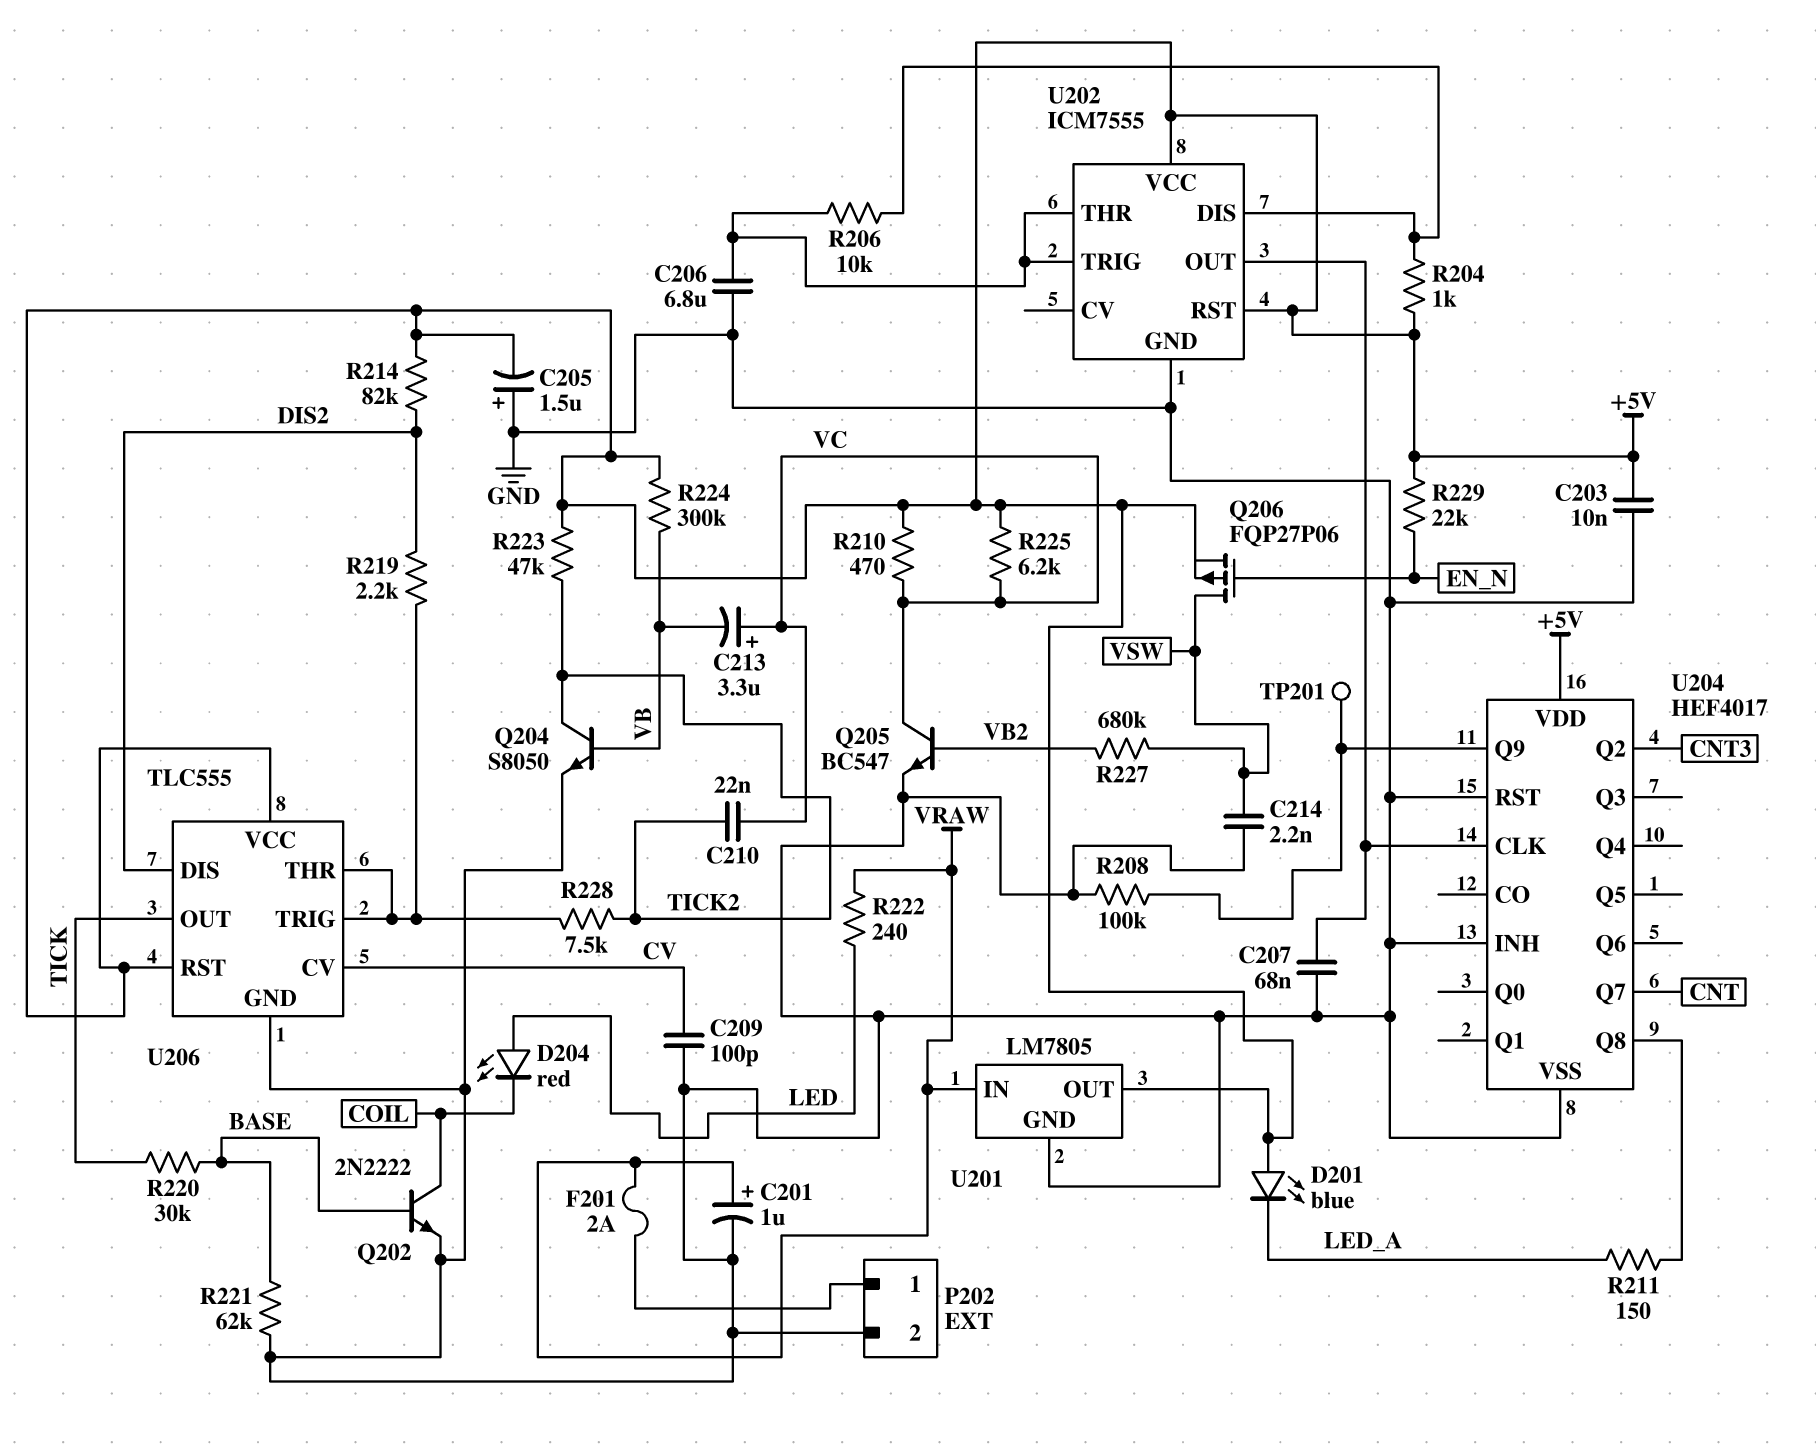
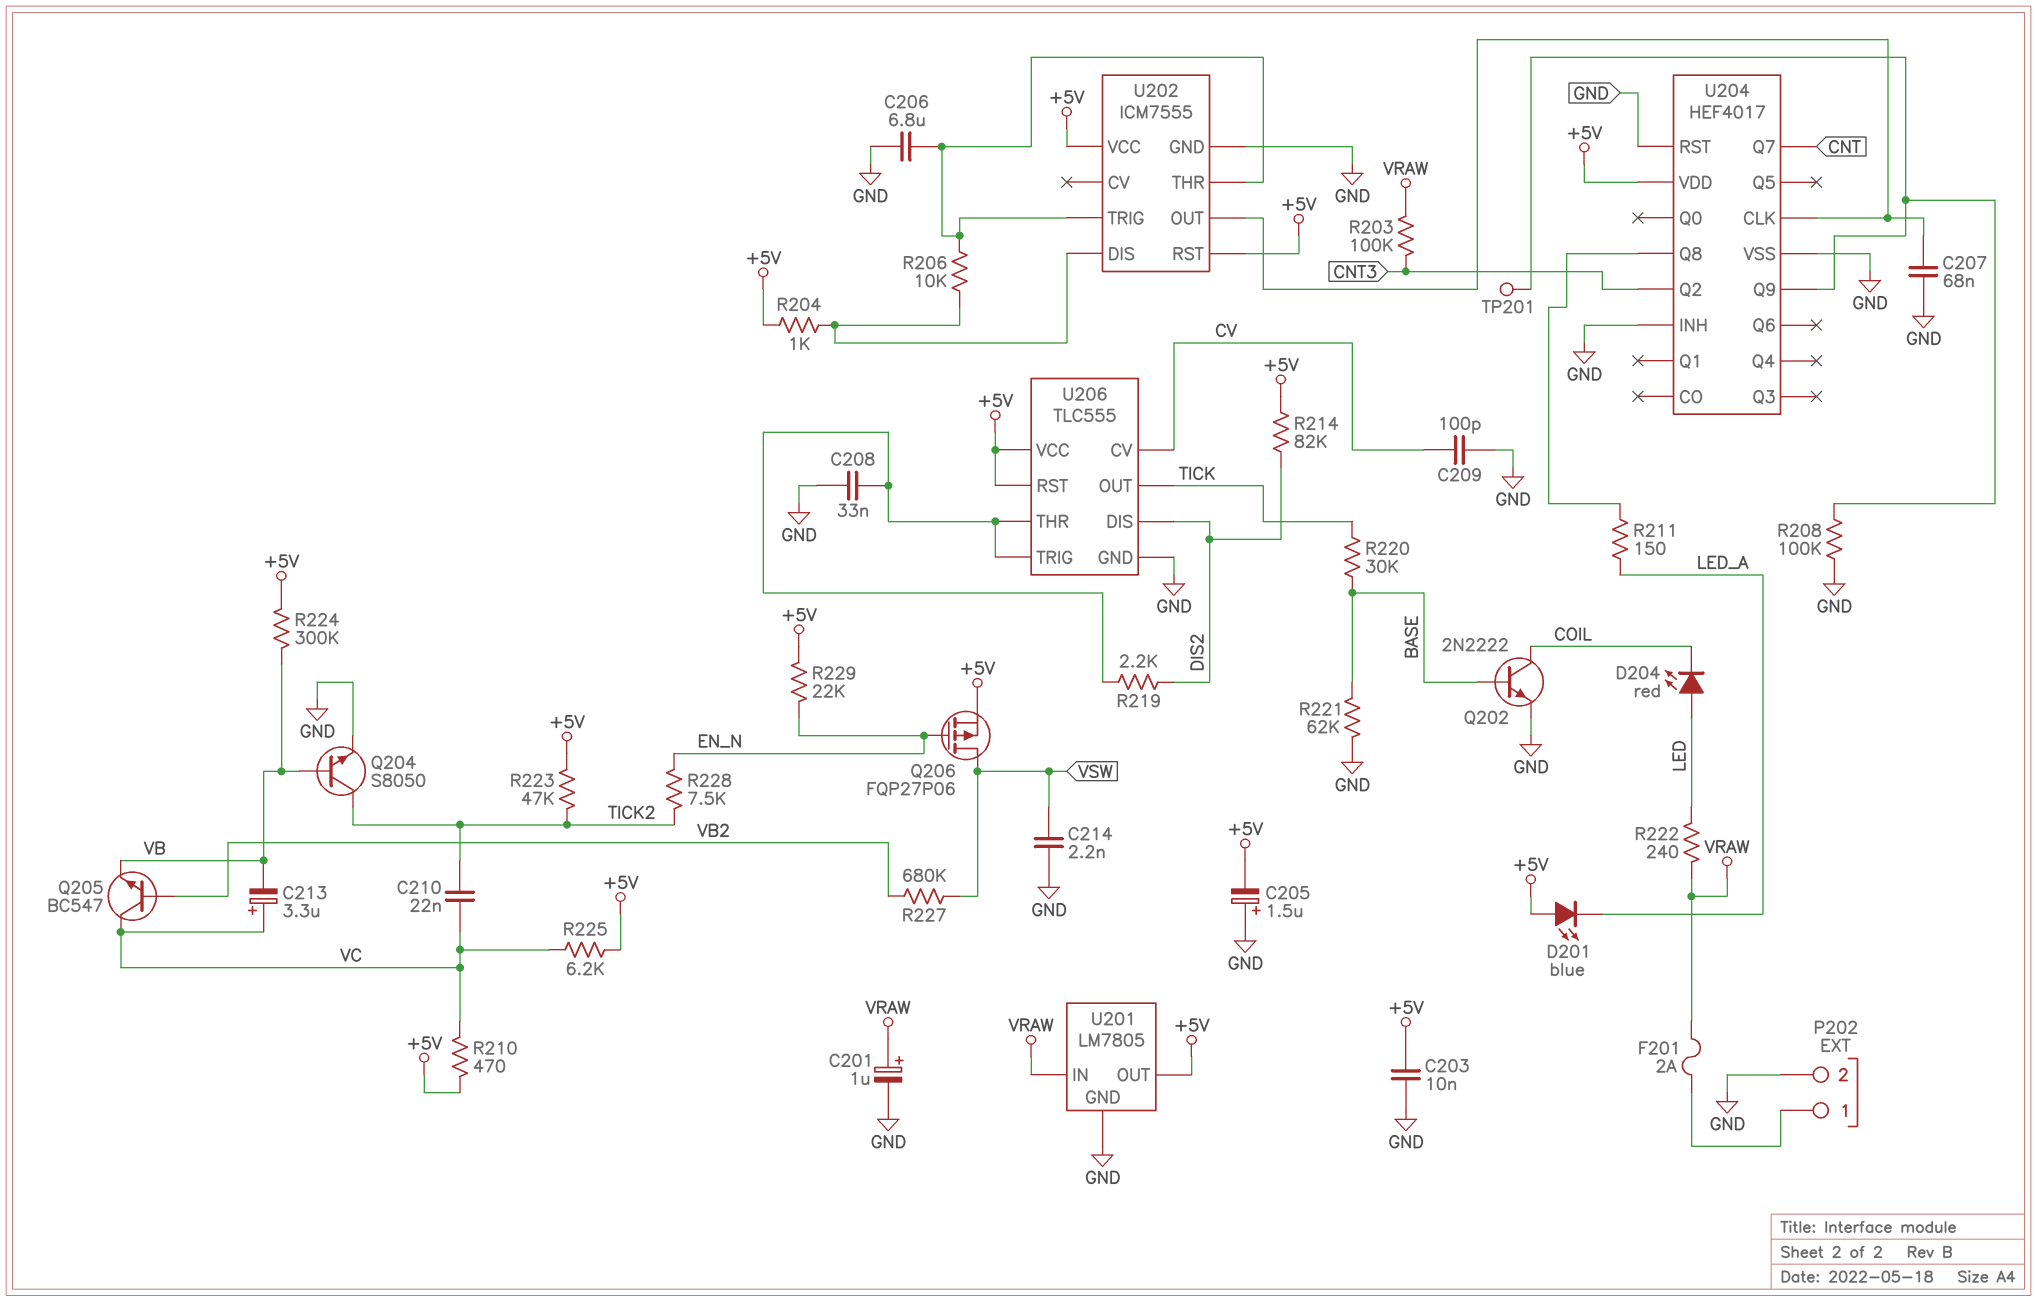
C208: none -> 33nF (GND, U206/THR)
Q205: NPN BC547 (B VB2, C VC, E GND) -> NPN BC547 (B VB2, C VC, E VB)
R203: none -> 100k (CNT3, VRAW)
R228: 7.5k (TICK2, U206/THR) -> 7.5k (EN_N, TICK2)

